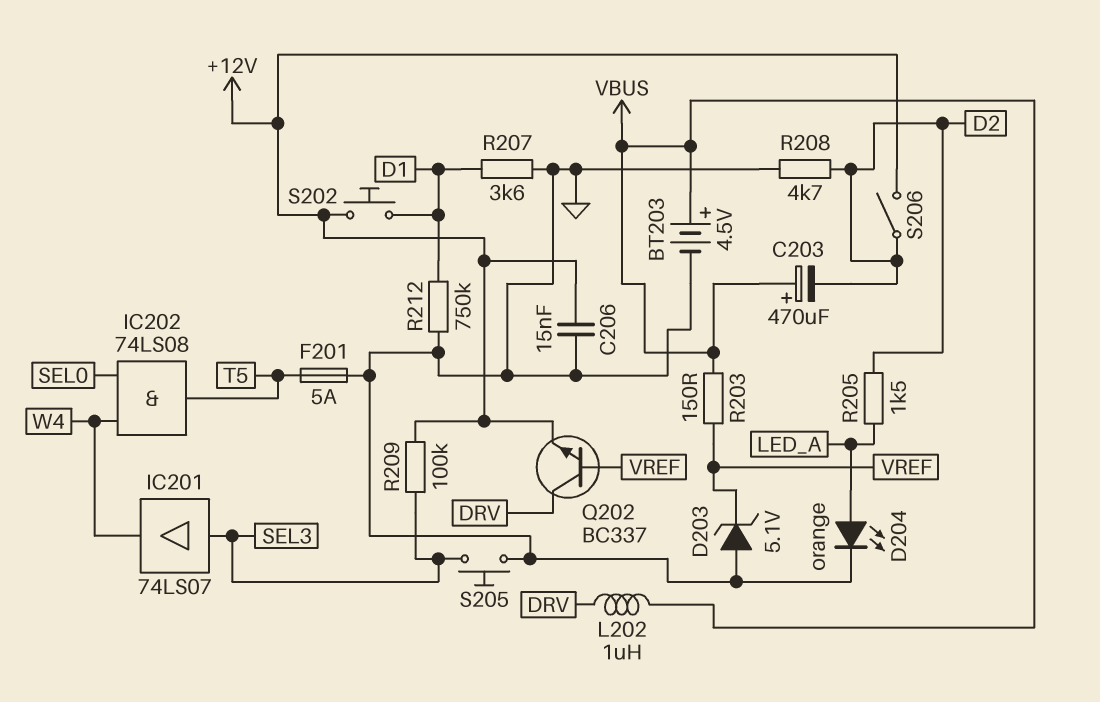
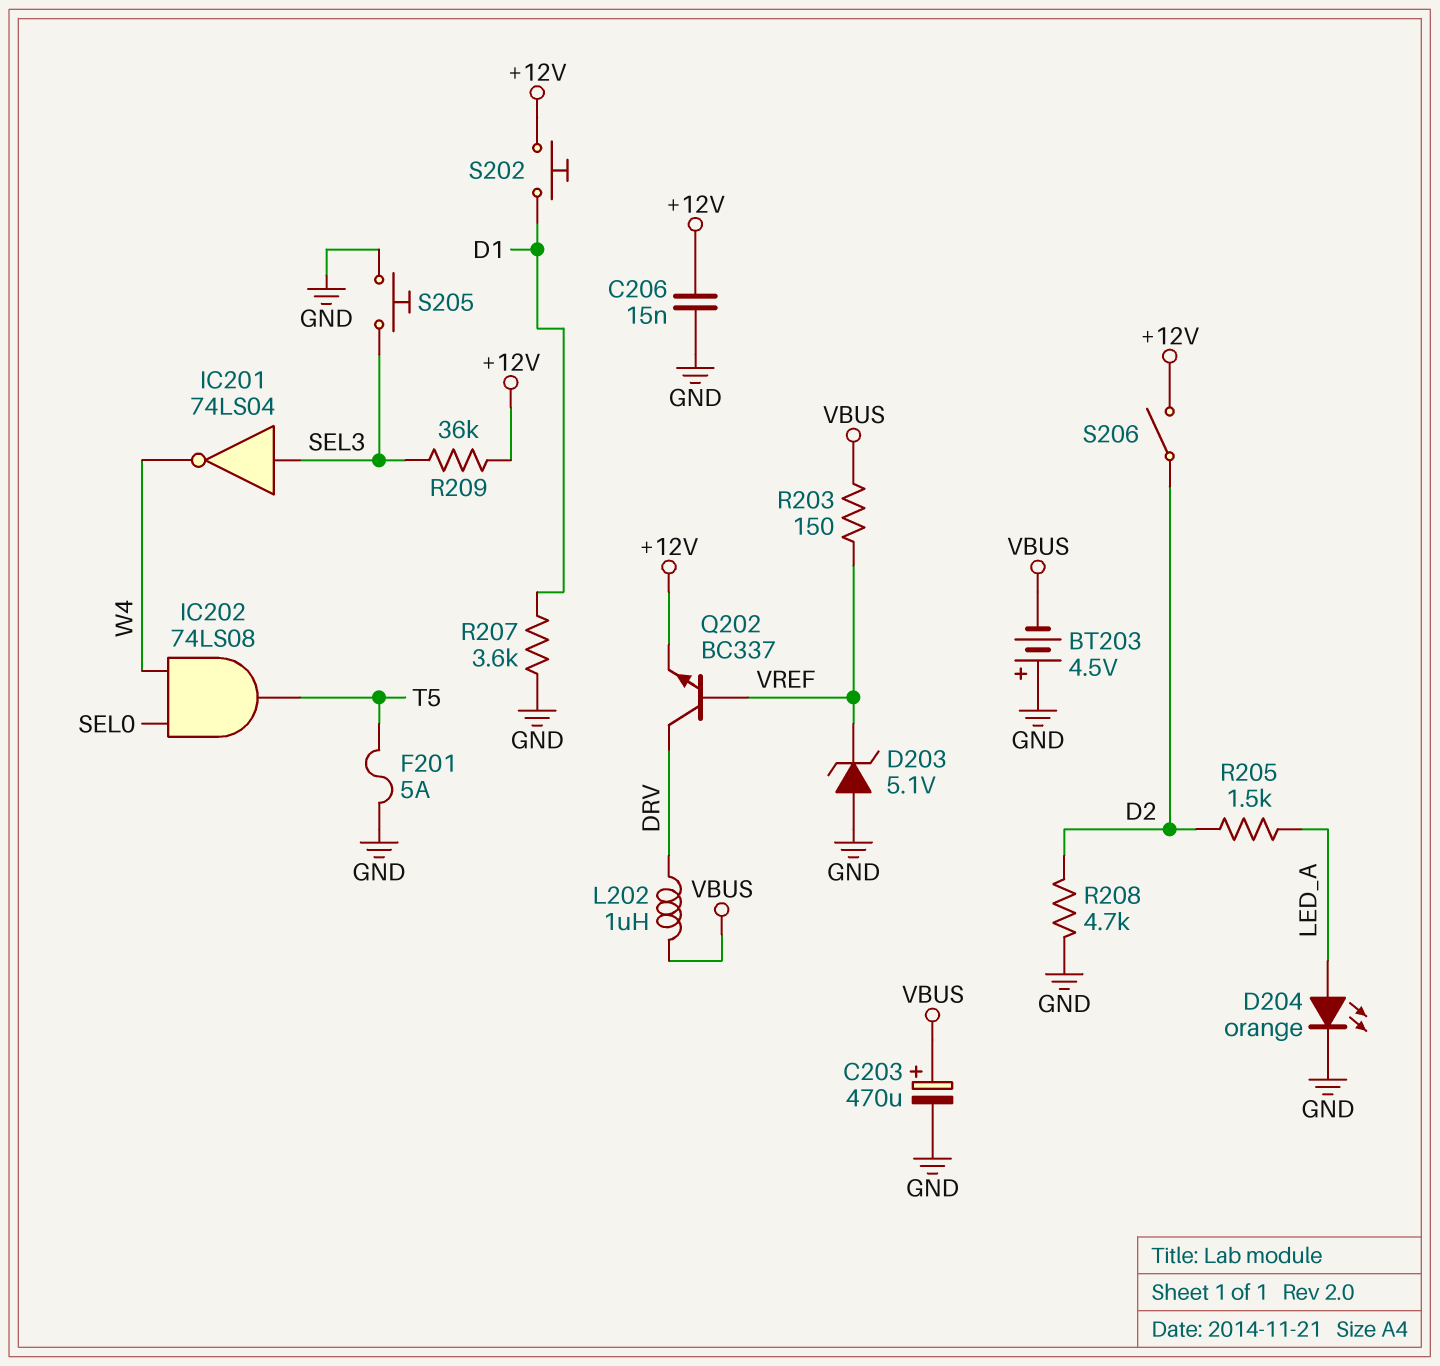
BT203: 4.5V (plus VBUS, minus GND) -> 4.5V (plus GND, minus VBUS)
C203: 470uF (plus VBUS, minus D2) -> 470uF (plus VBUS, minus GND)
IC201: buffer 74LS07 (in SEL3, out W4) -> NOT 74LS04 (in SEL3, out W4)
R209: 100k (+12V, SEL3) -> 36k (+12V, SEL3)
R212: 750k (D1, GND) -> none

